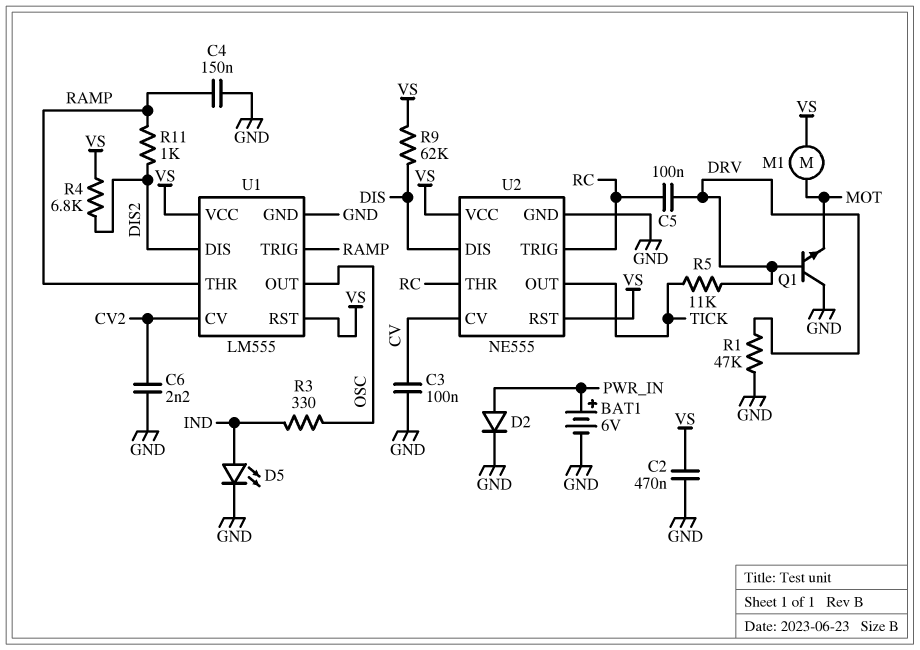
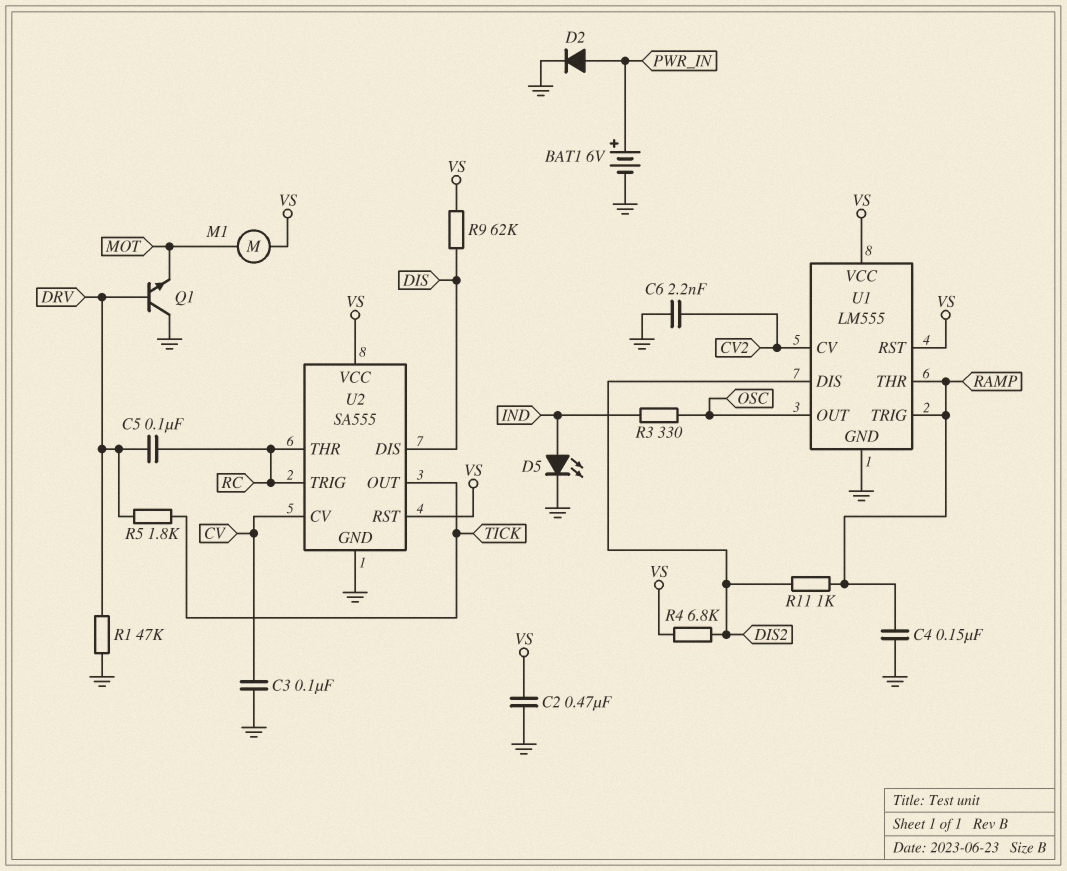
R5: 11k (DRV, TICK) -> 1.8k (DRV, TICK)
U2: NE555 -> SA555

